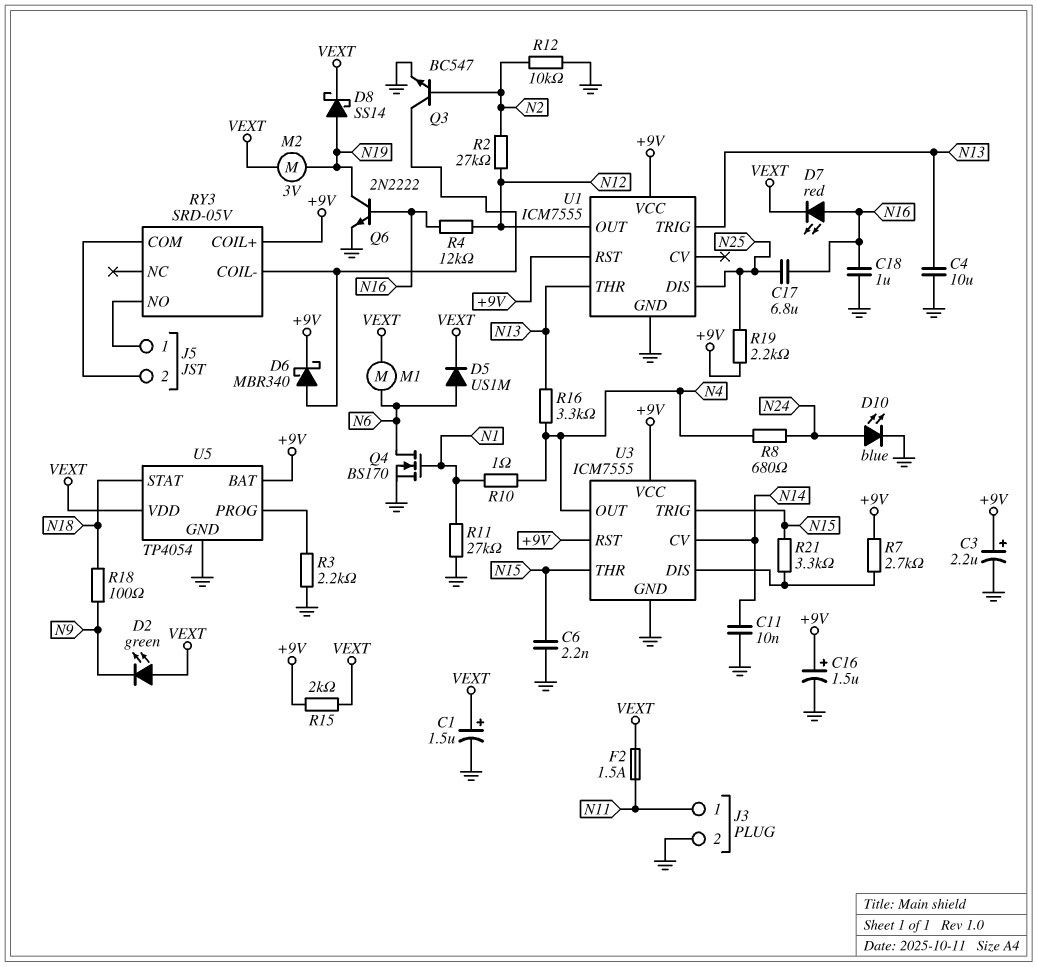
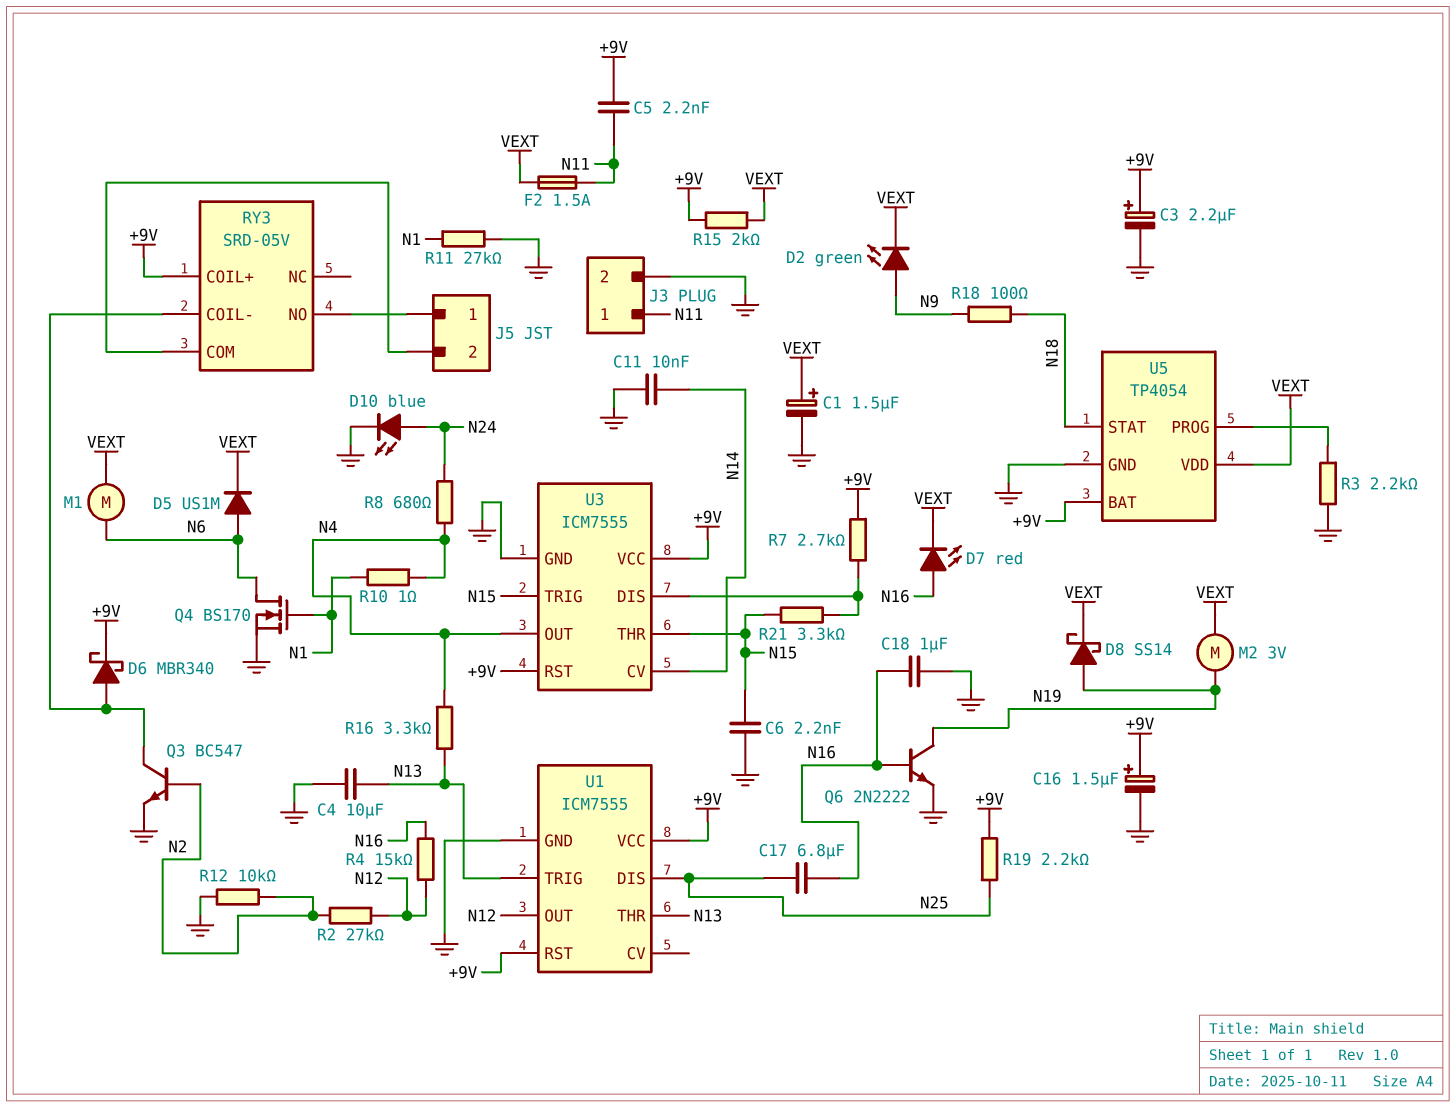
C5: none -> 2.2nF (+9V, N11)
D2: LED green (A VEXT, K N9) -> LED green (A N9, K VEXT)
R4: 12k (N12, N16) -> 15k (N12, N16)

